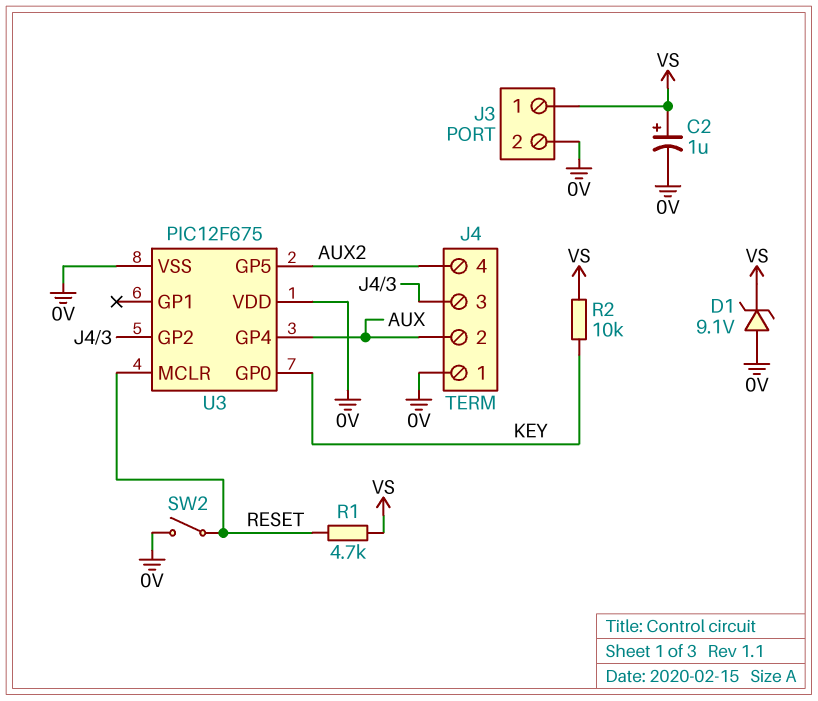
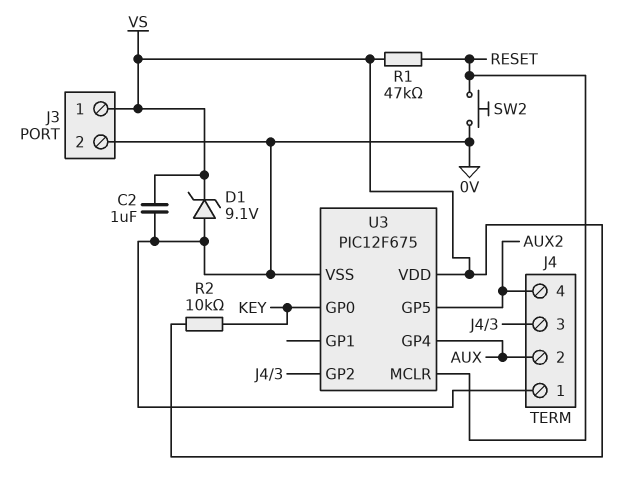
C2: 1uF (plus VS, minus 0V) -> 1uF (0V, VS)
R1: 4.7k (RESET, VS) -> 47k (RESET, VS)
SW2: switch (0V, RESET) -> button (0V, RESET)
U3 pin VDD: 0V -> VS

